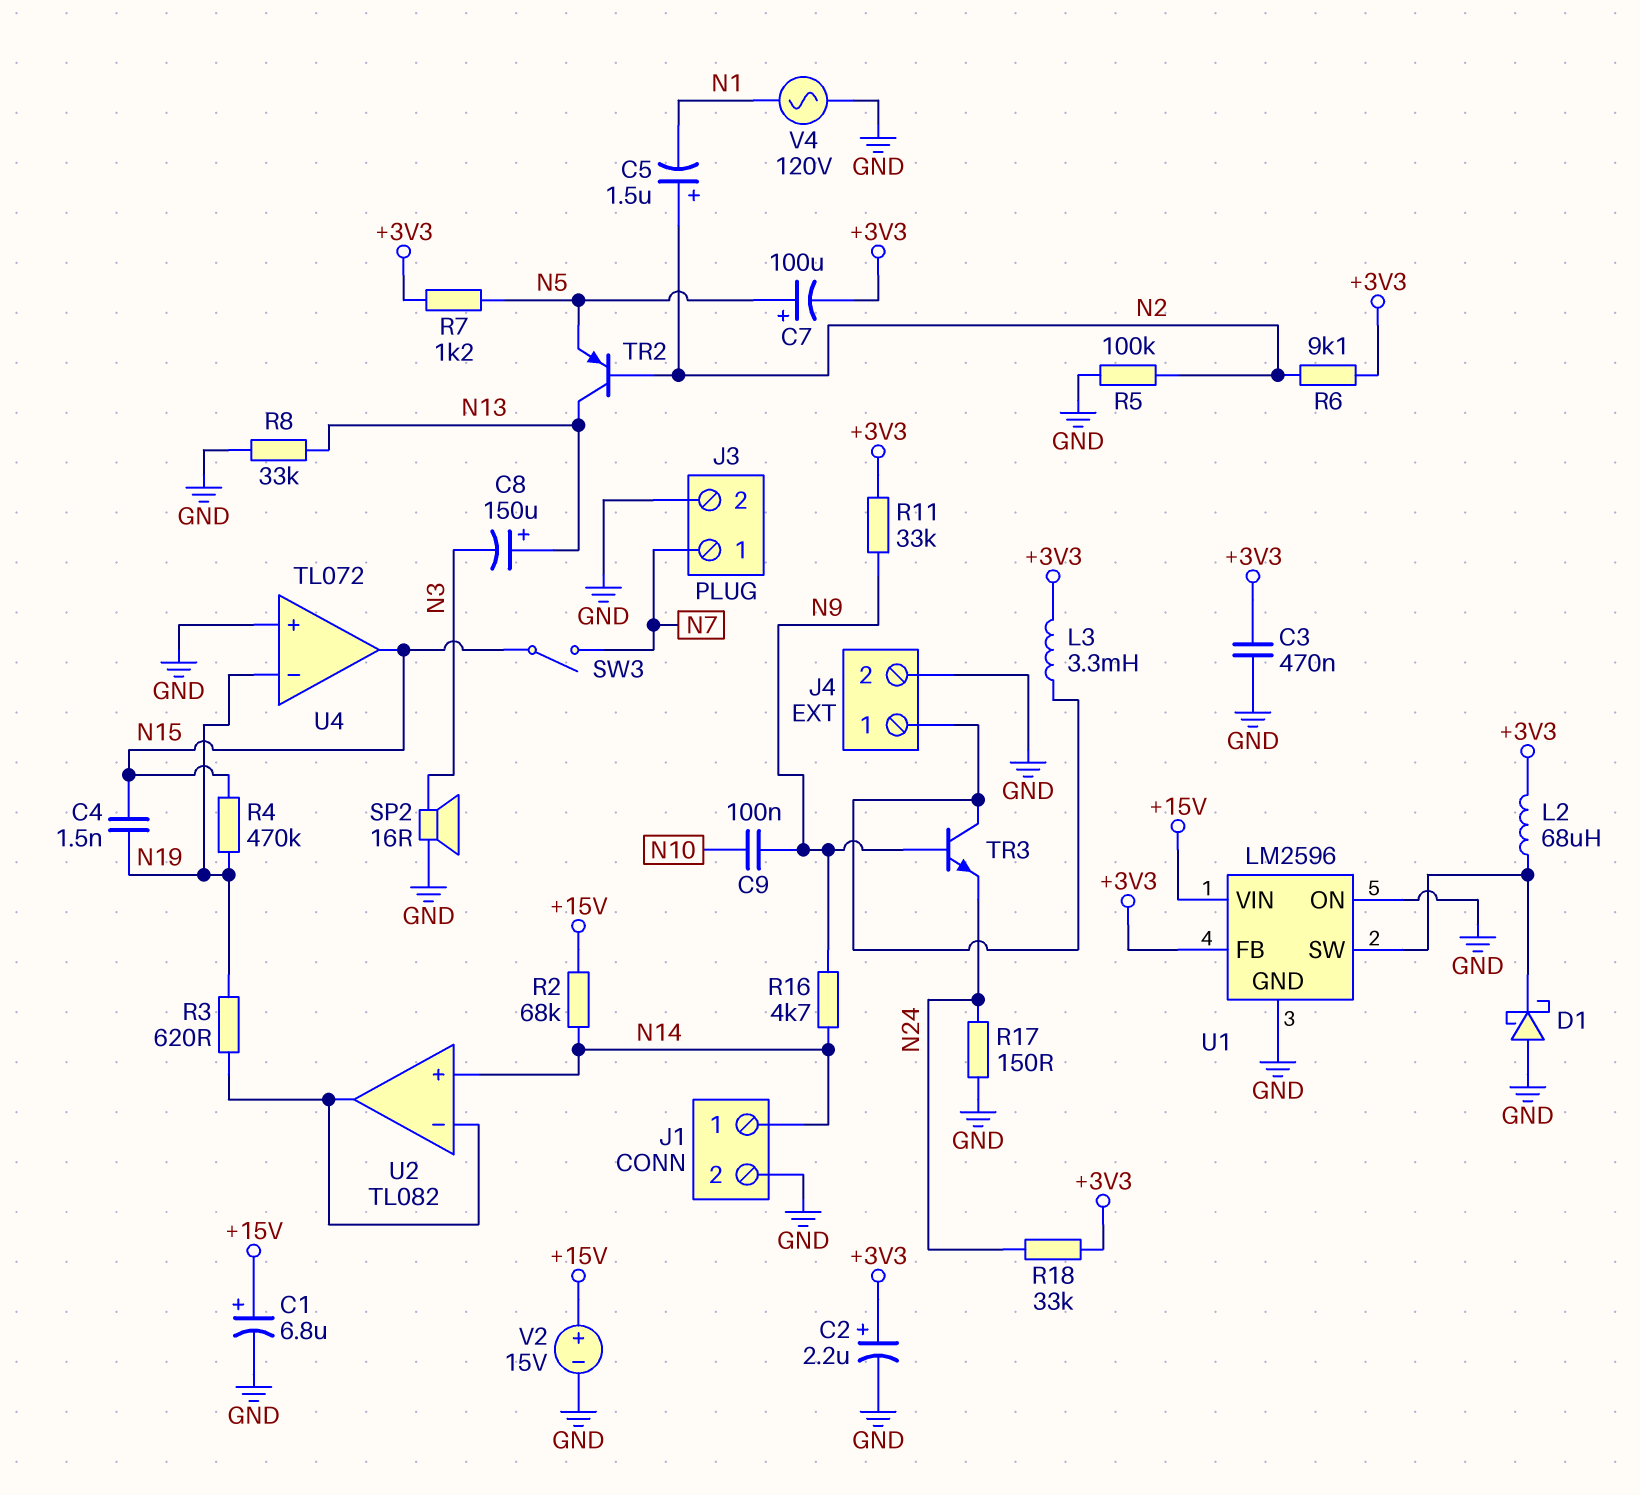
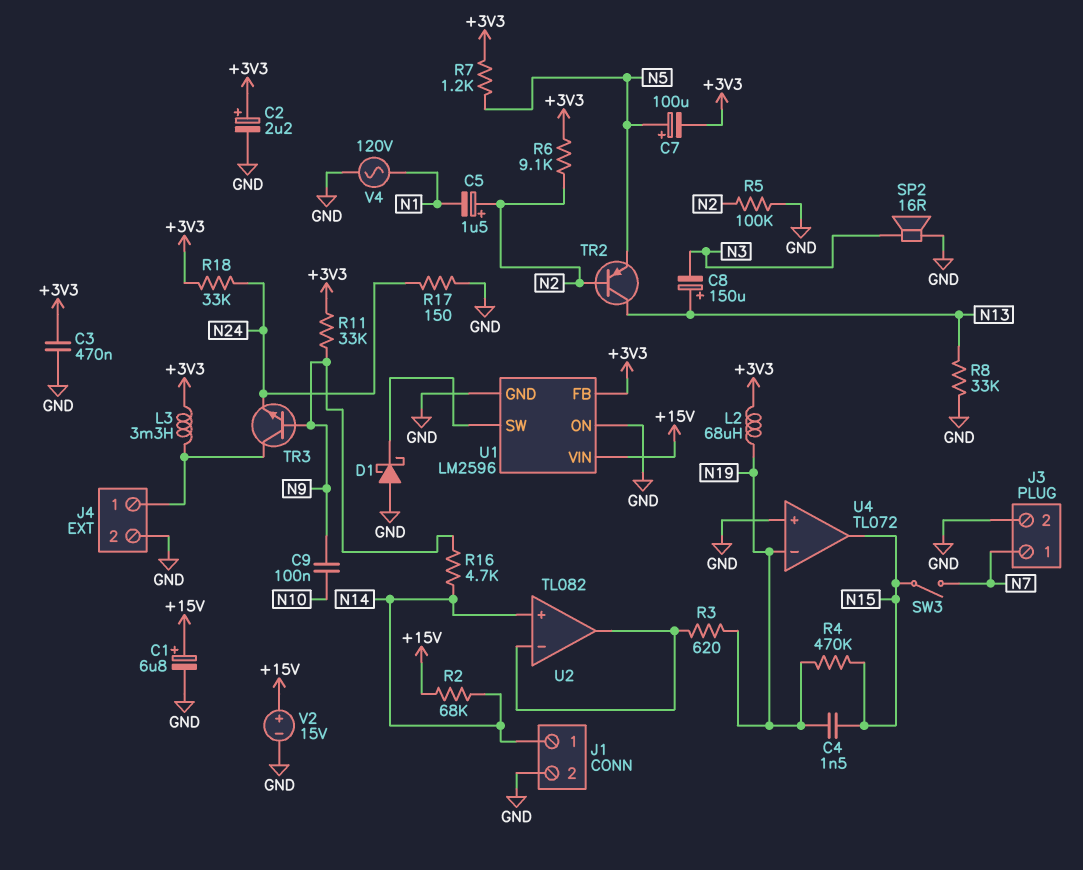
L2: 68uH (+3V3, U1/SW) -> 68uH (+3V3, N19)

